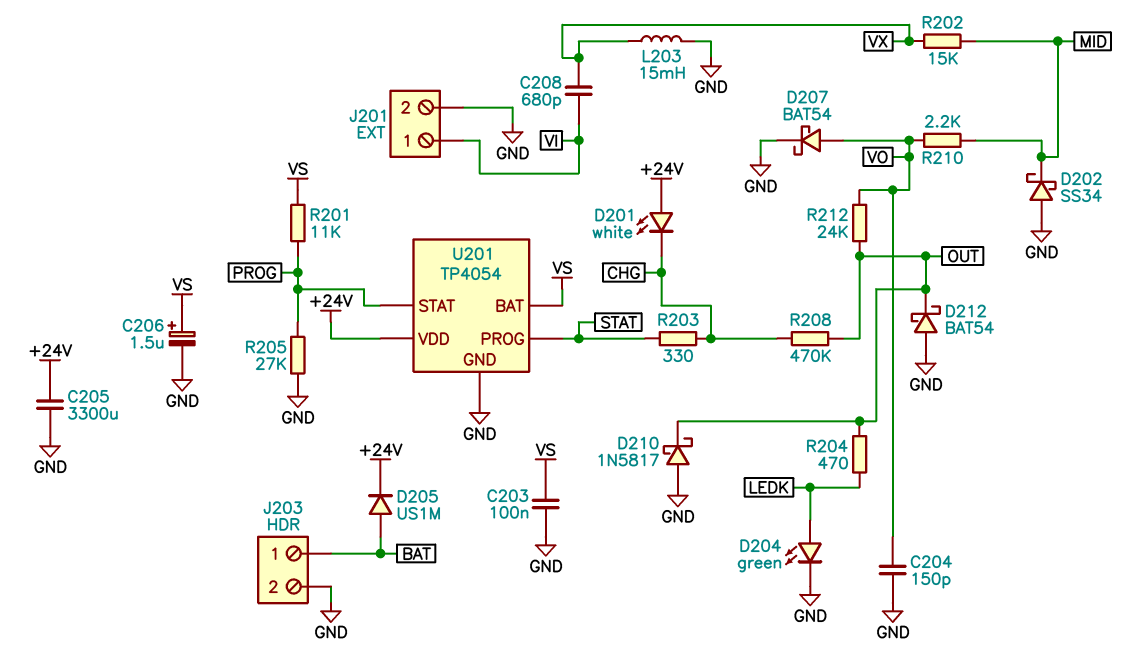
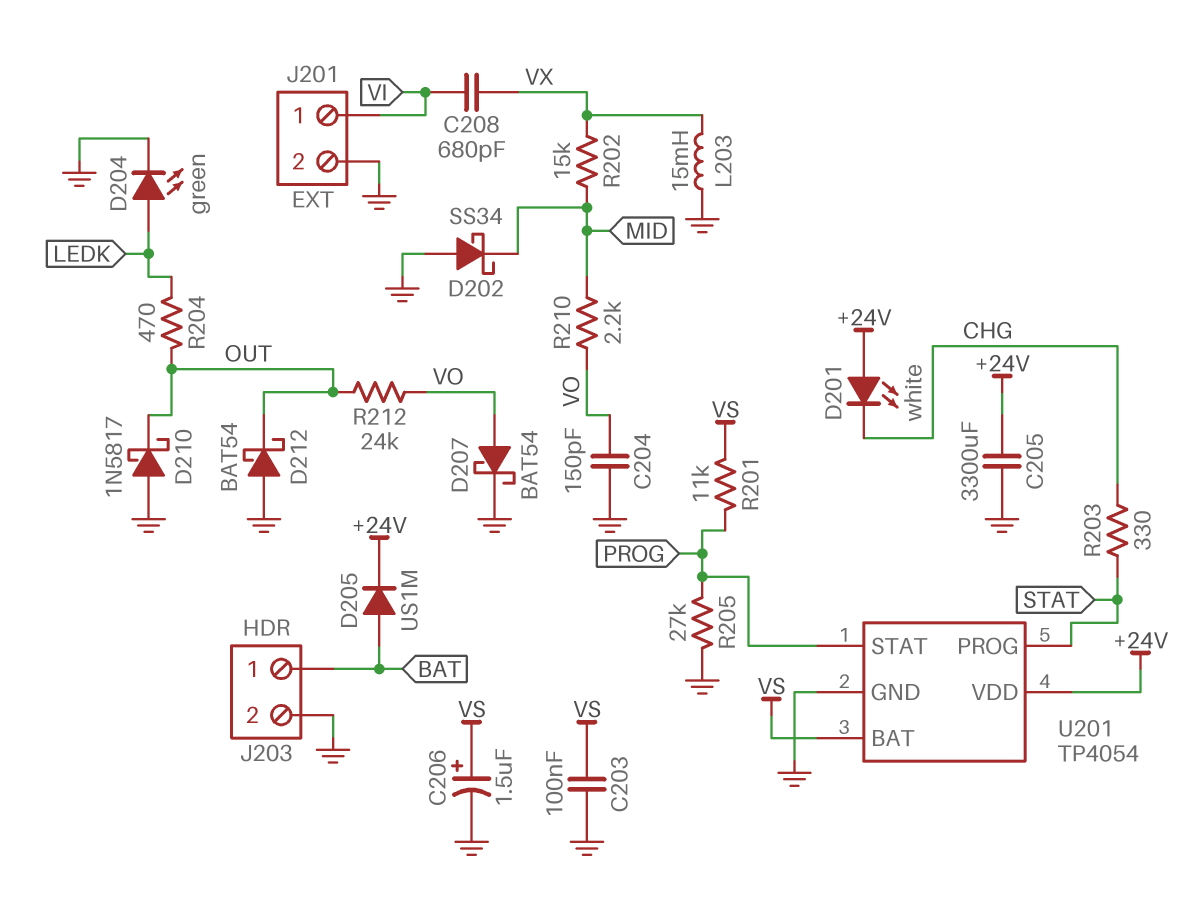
R208: 470k (CHG, OUT) -> none

